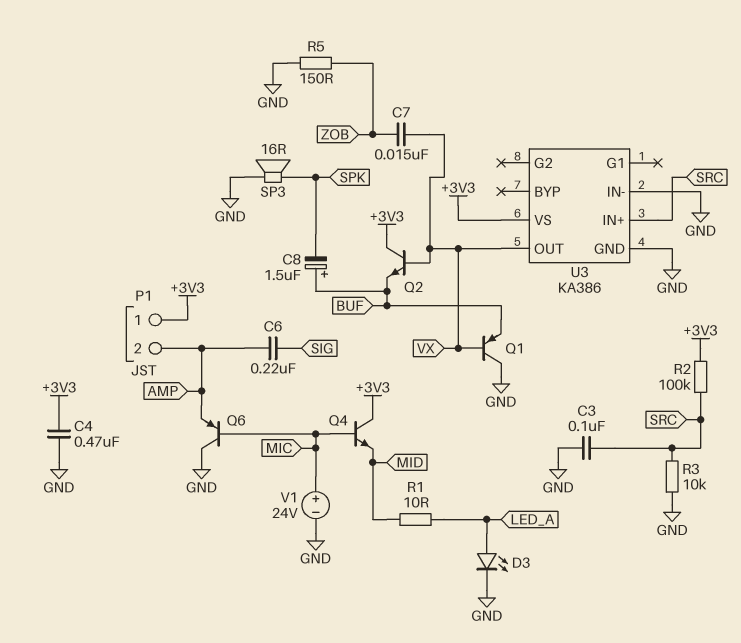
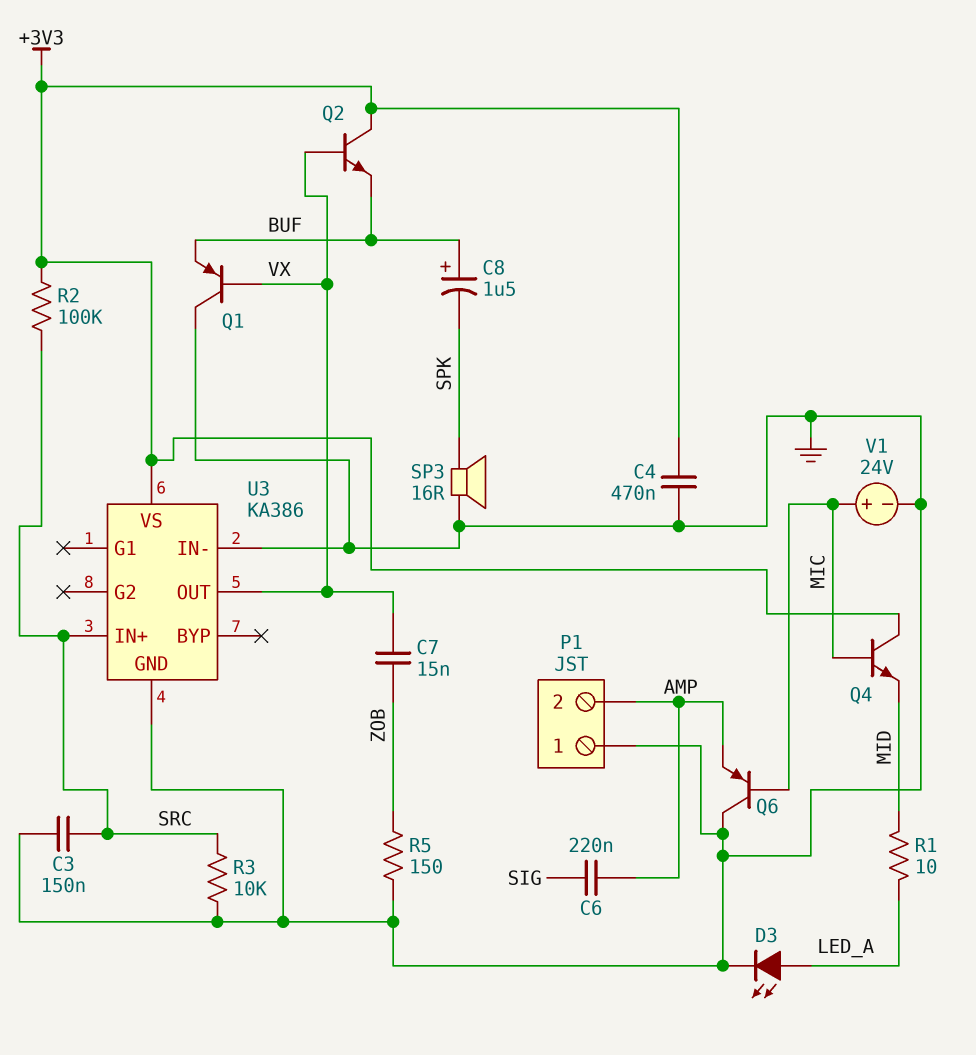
C3: 100nF (GND, SRC) -> 150nF (GND, SRC)
P1 pin 1: +3V3 -> GND

